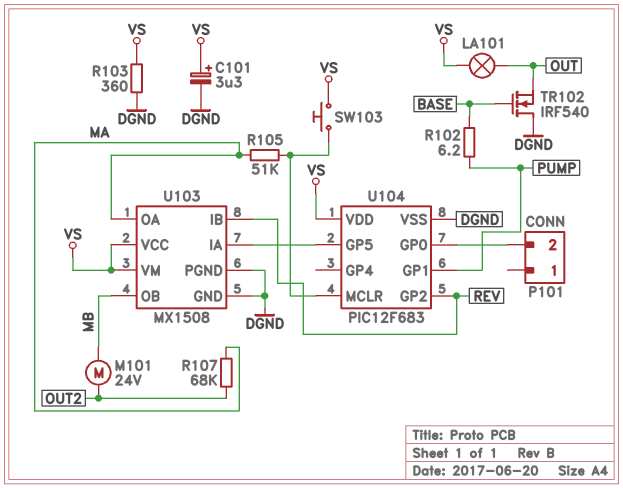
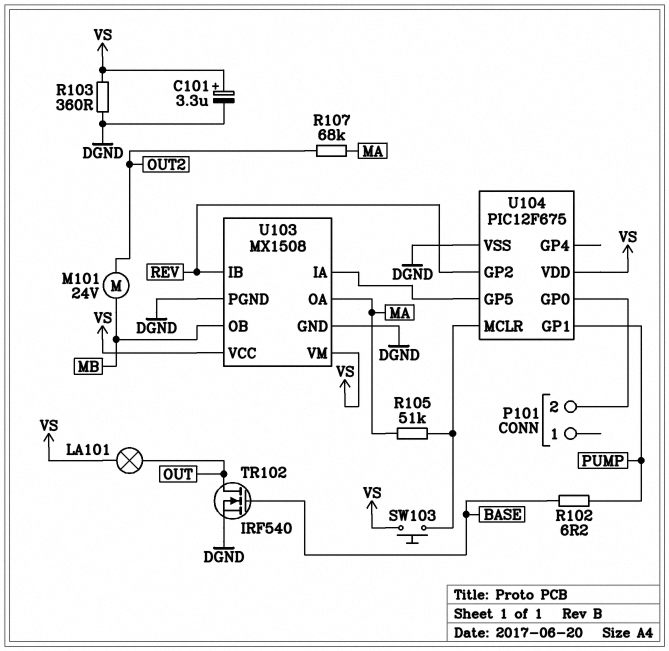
TR102: NMOS IRF540 (G BASE, D DGND, S OUT) -> NMOS IRF540 (G BASE, D OUT, S DGND)
U104: PIC12F683 -> PIC12F675

